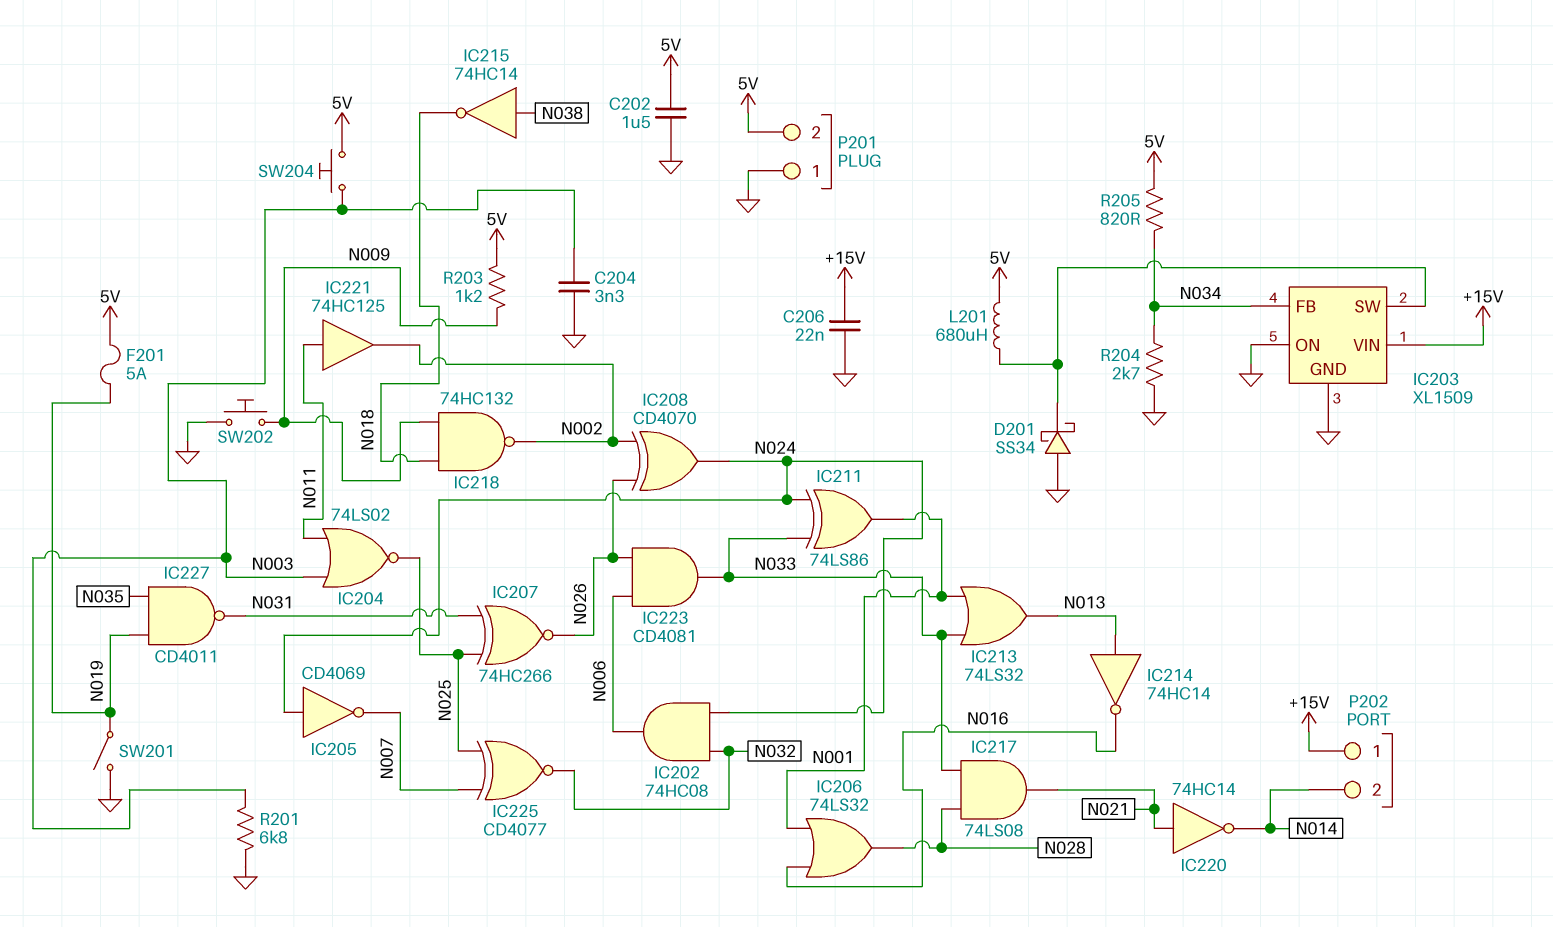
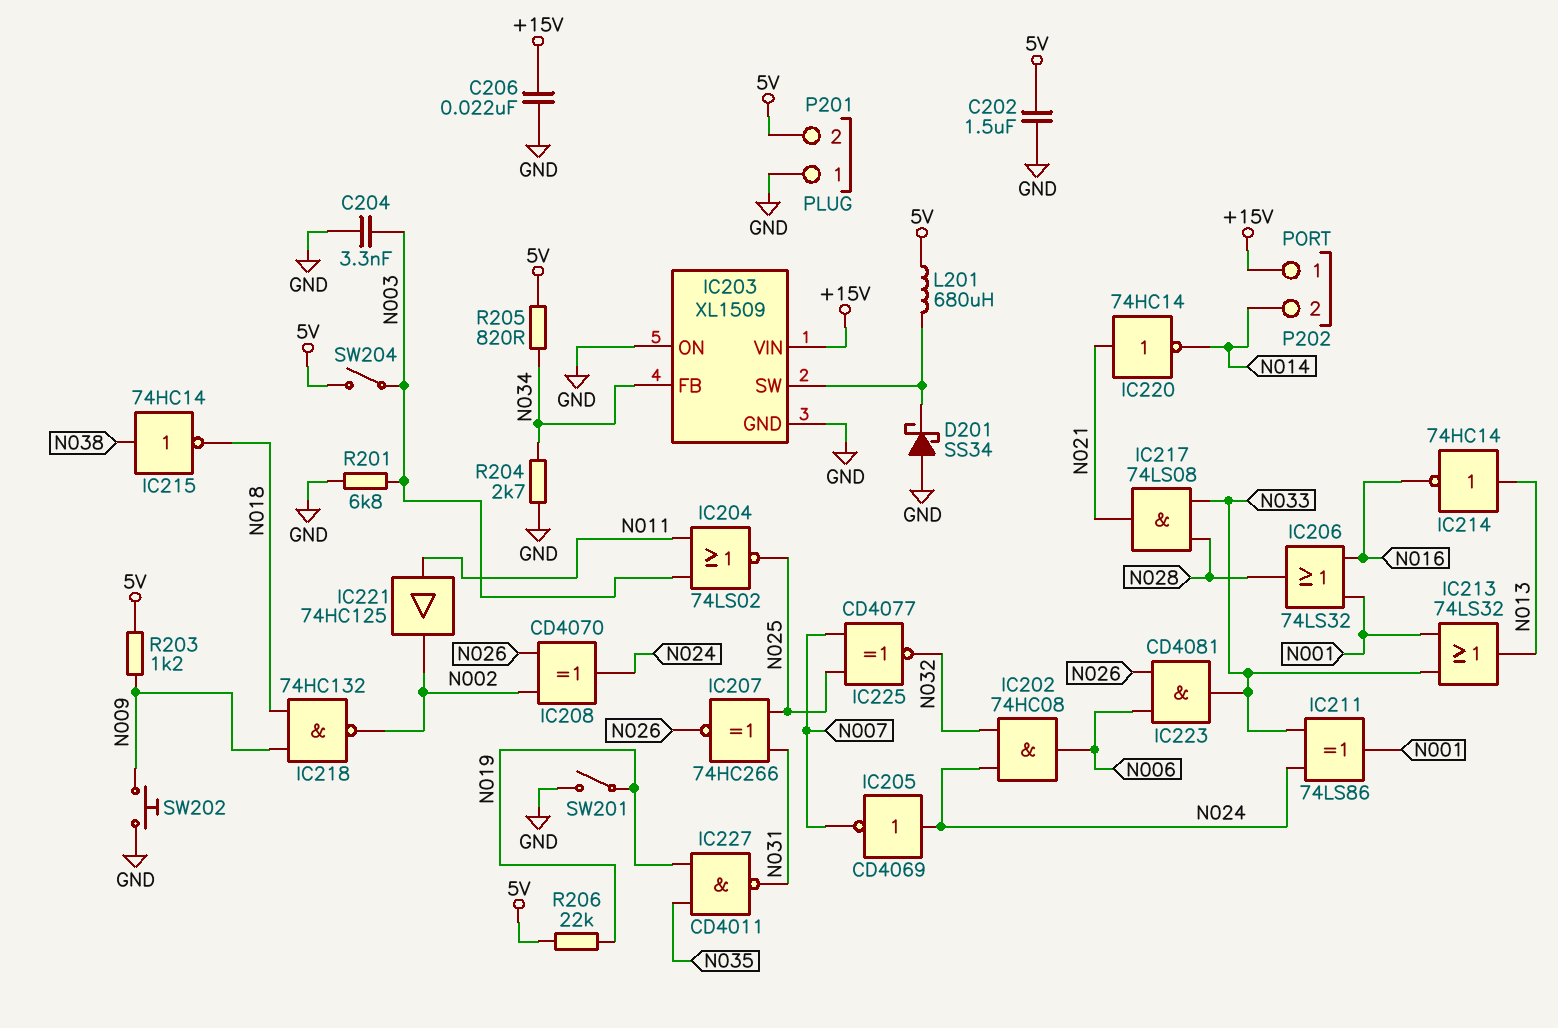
F201: 5A (5V, N019) -> none
R206: none -> 22k (5V, N019)
SW204: button (5V, N003) -> switch (5V, N003)

